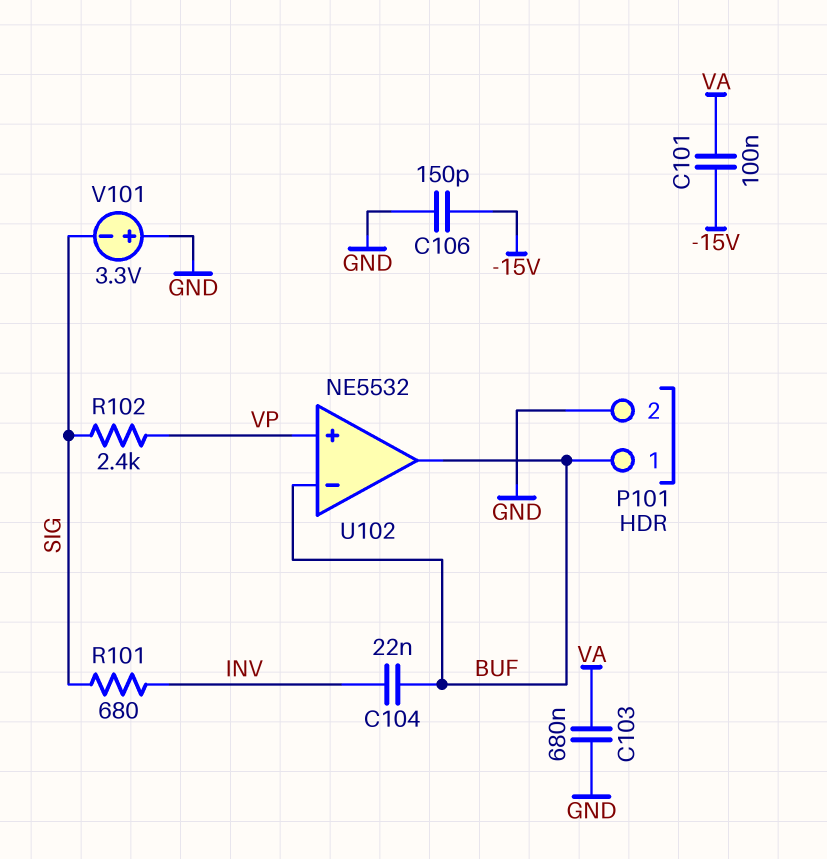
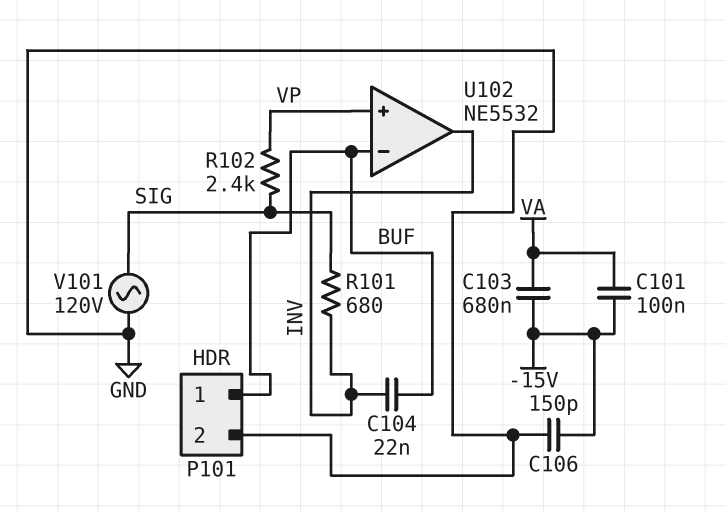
C103: 680nF (GND, VA) -> 680nF (-15V, VA)
U102 pin out: BUF -> INV
V101: 3.3V (plus GND, minus SIG) -> AC 120V (GND, SIG)

